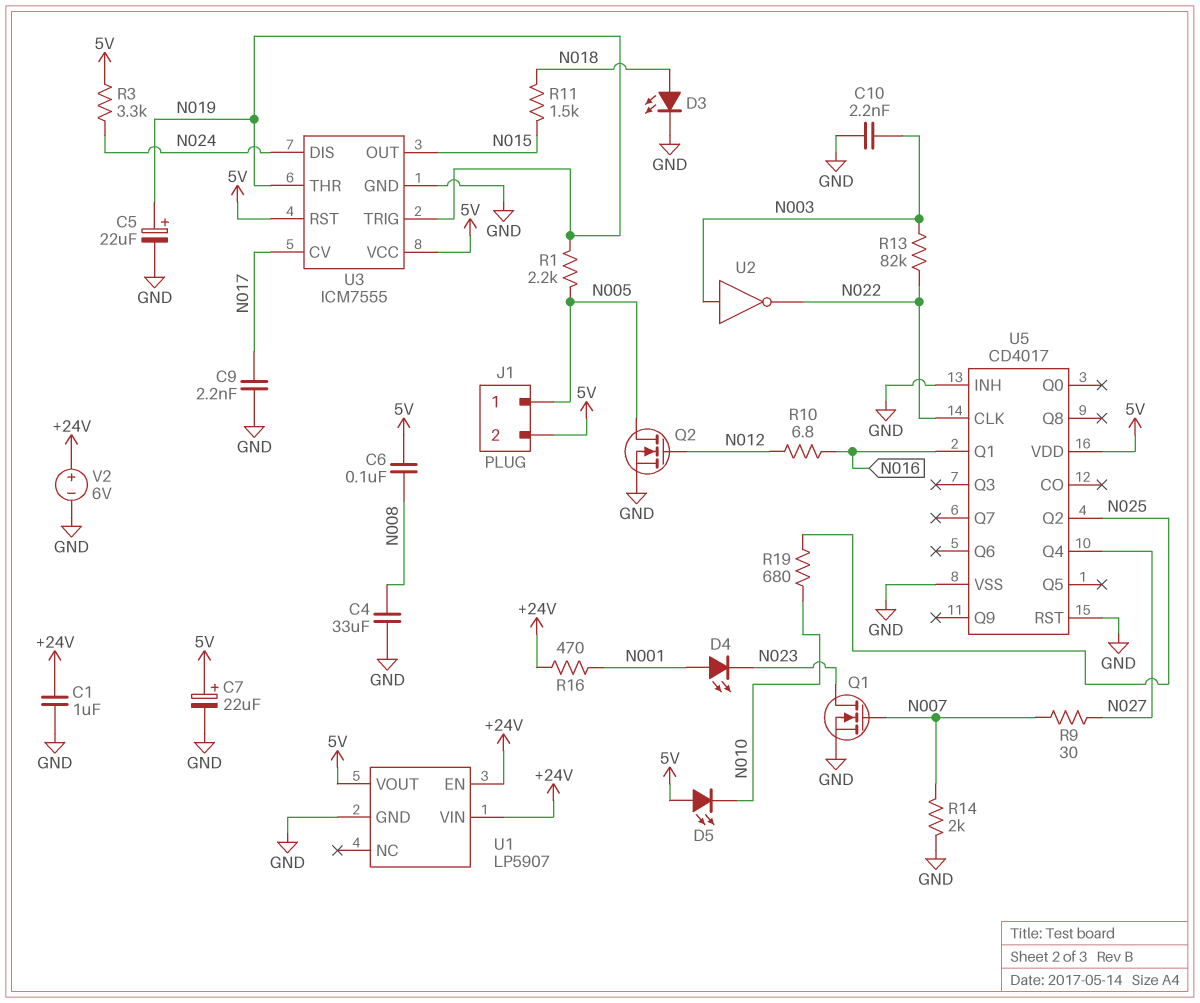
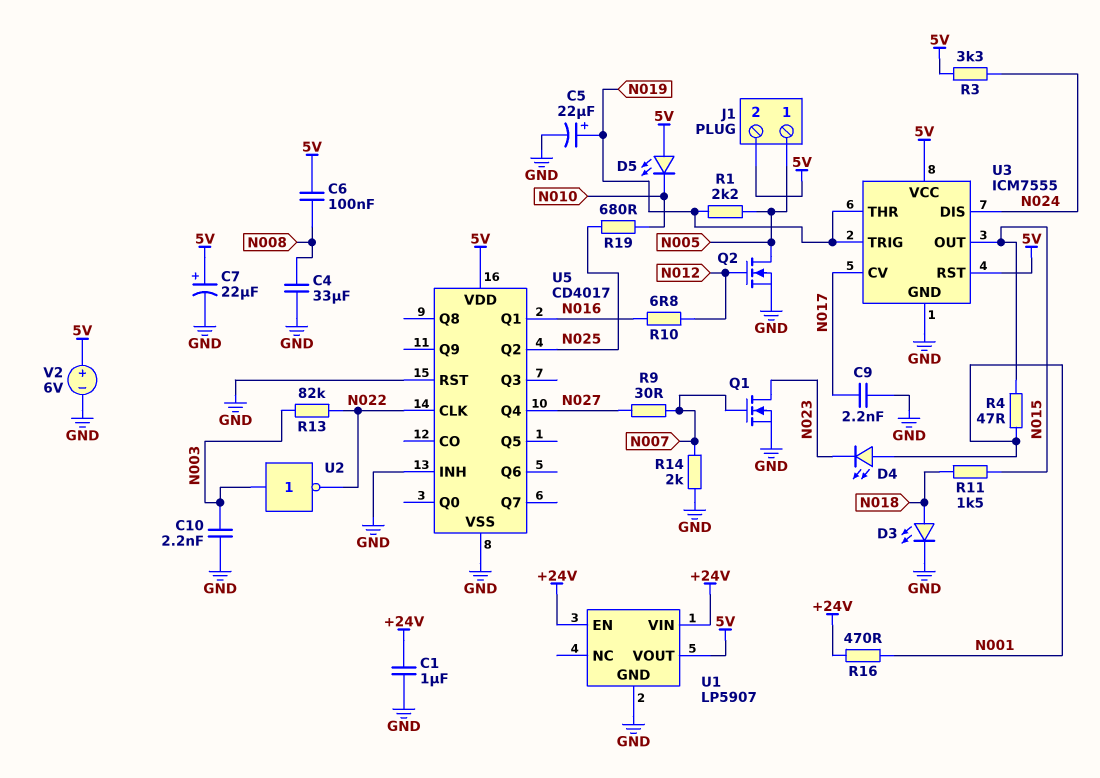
R4: none -> 47 (N001, N015)
V2: 6V (plus +24V, minus GND) -> 6V (plus 5V, minus GND)

